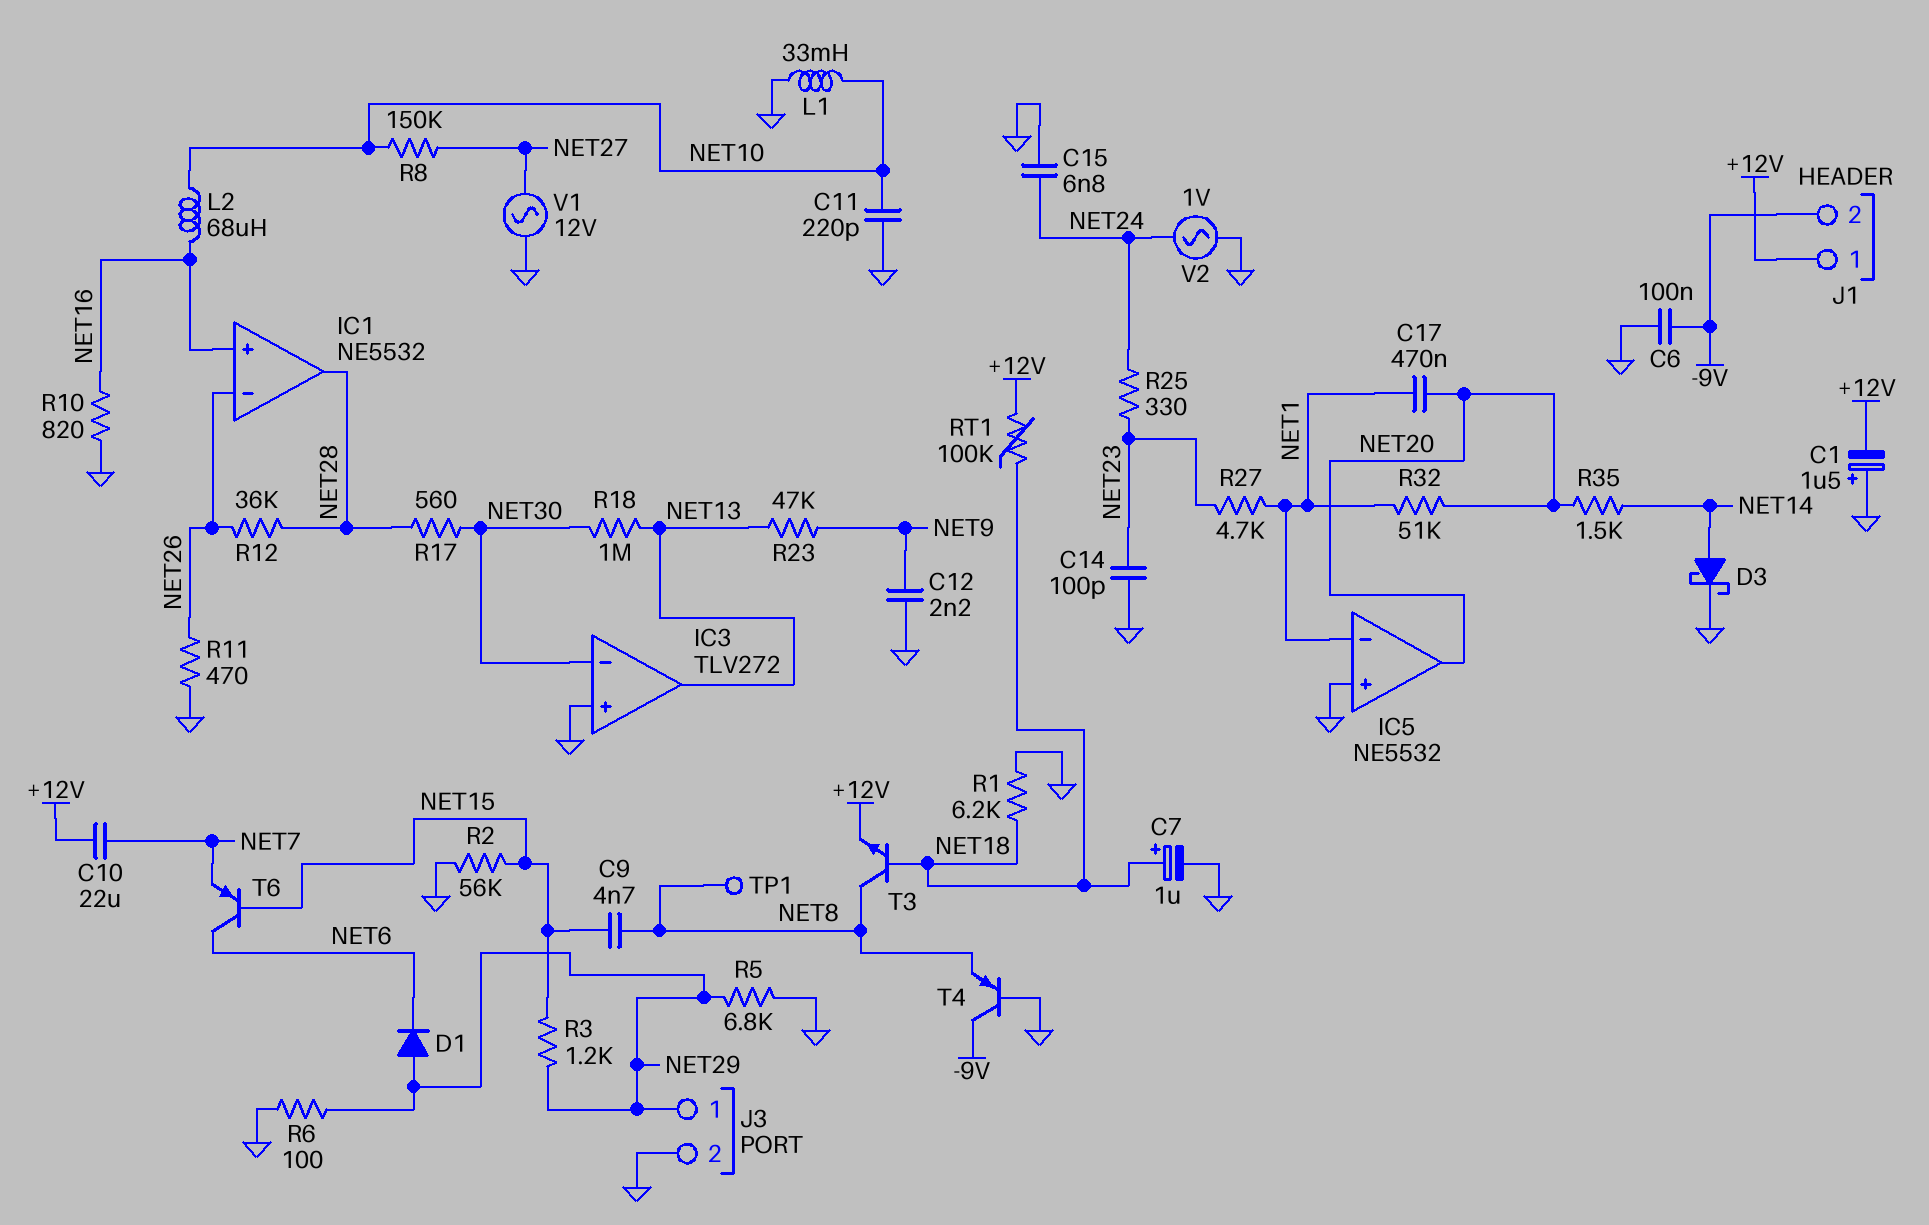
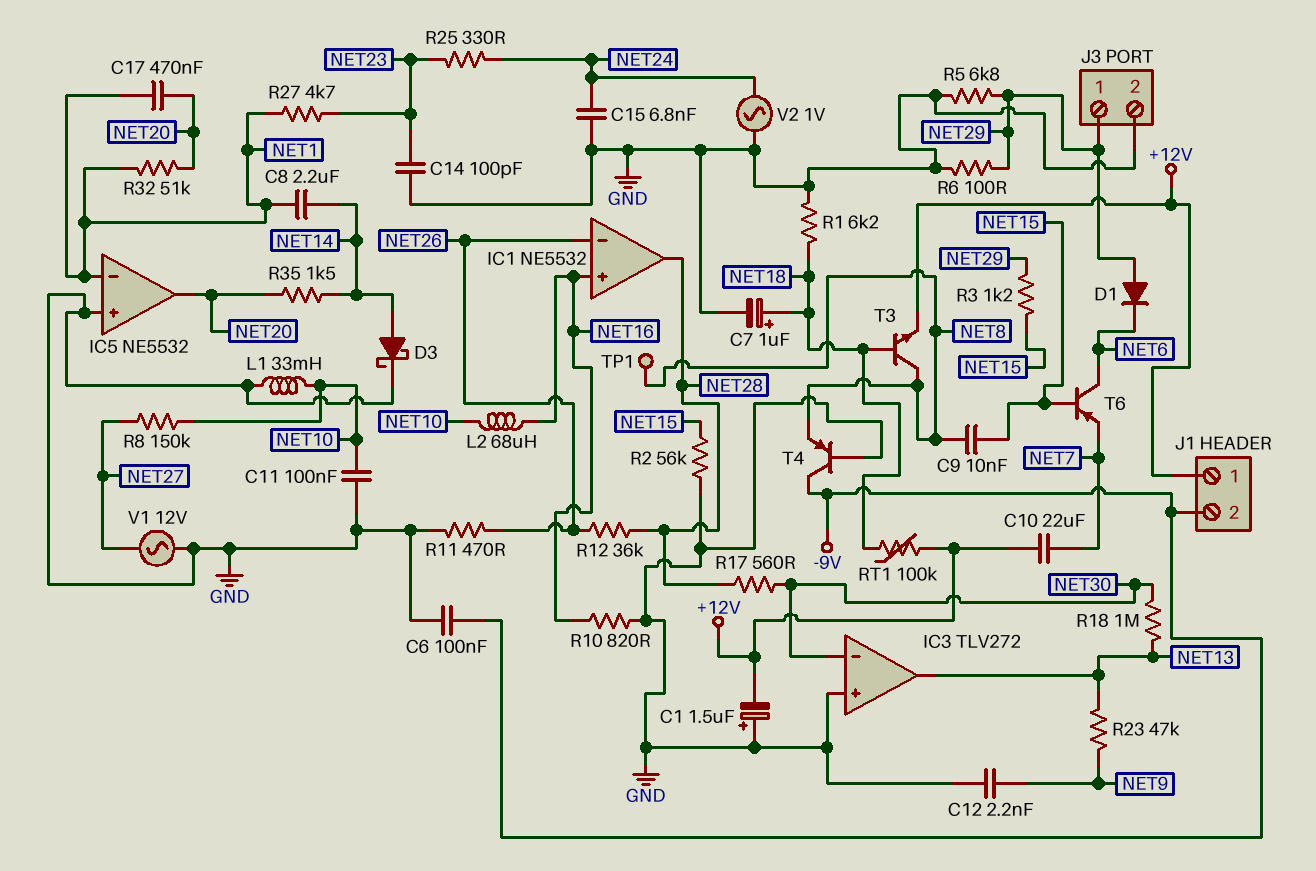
C8: none -> 2.2uF (NET1, NET14)
C9: 4.7nF (NET8, NET15) -> 10nF (NET8, NET15)
C11: 220pF (GND, NET10) -> 100nF (GND, NET10)

